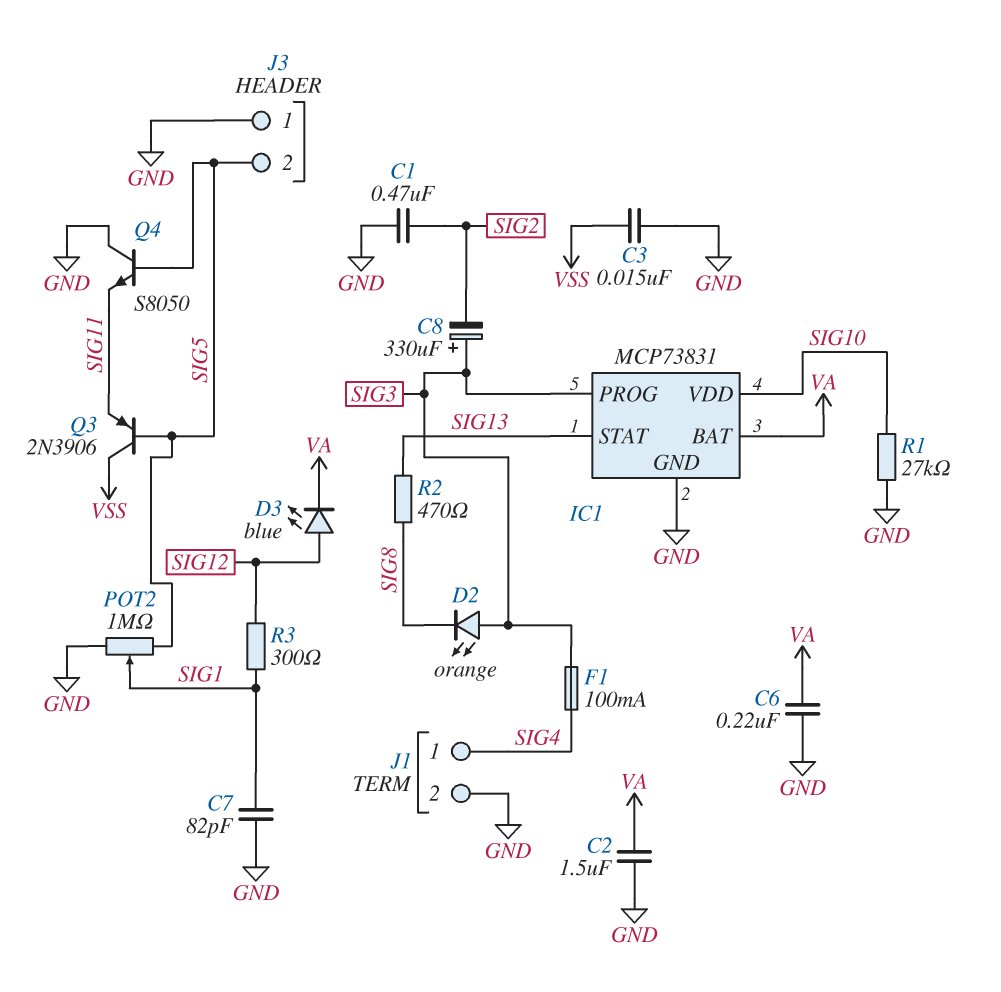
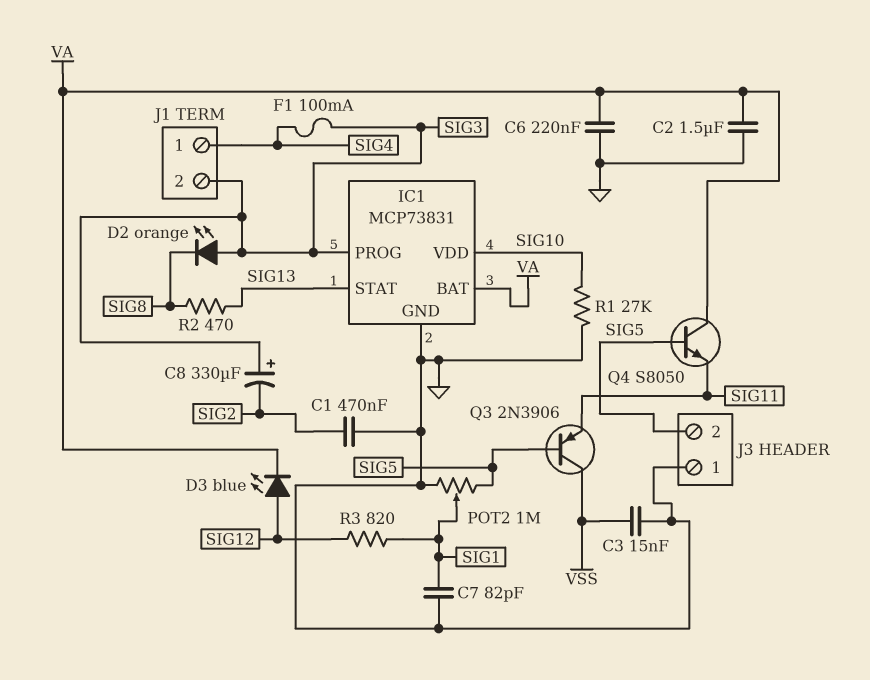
J1 pin 2: GND -> SIG3
Q4: NPN S8050 (B SIG5, C GND, E SIG11) -> NPN S8050 (B SIG5, C VA, E SIG11)
R3: 300 (SIG1, SIG12) -> 820 (SIG1, SIG12)

